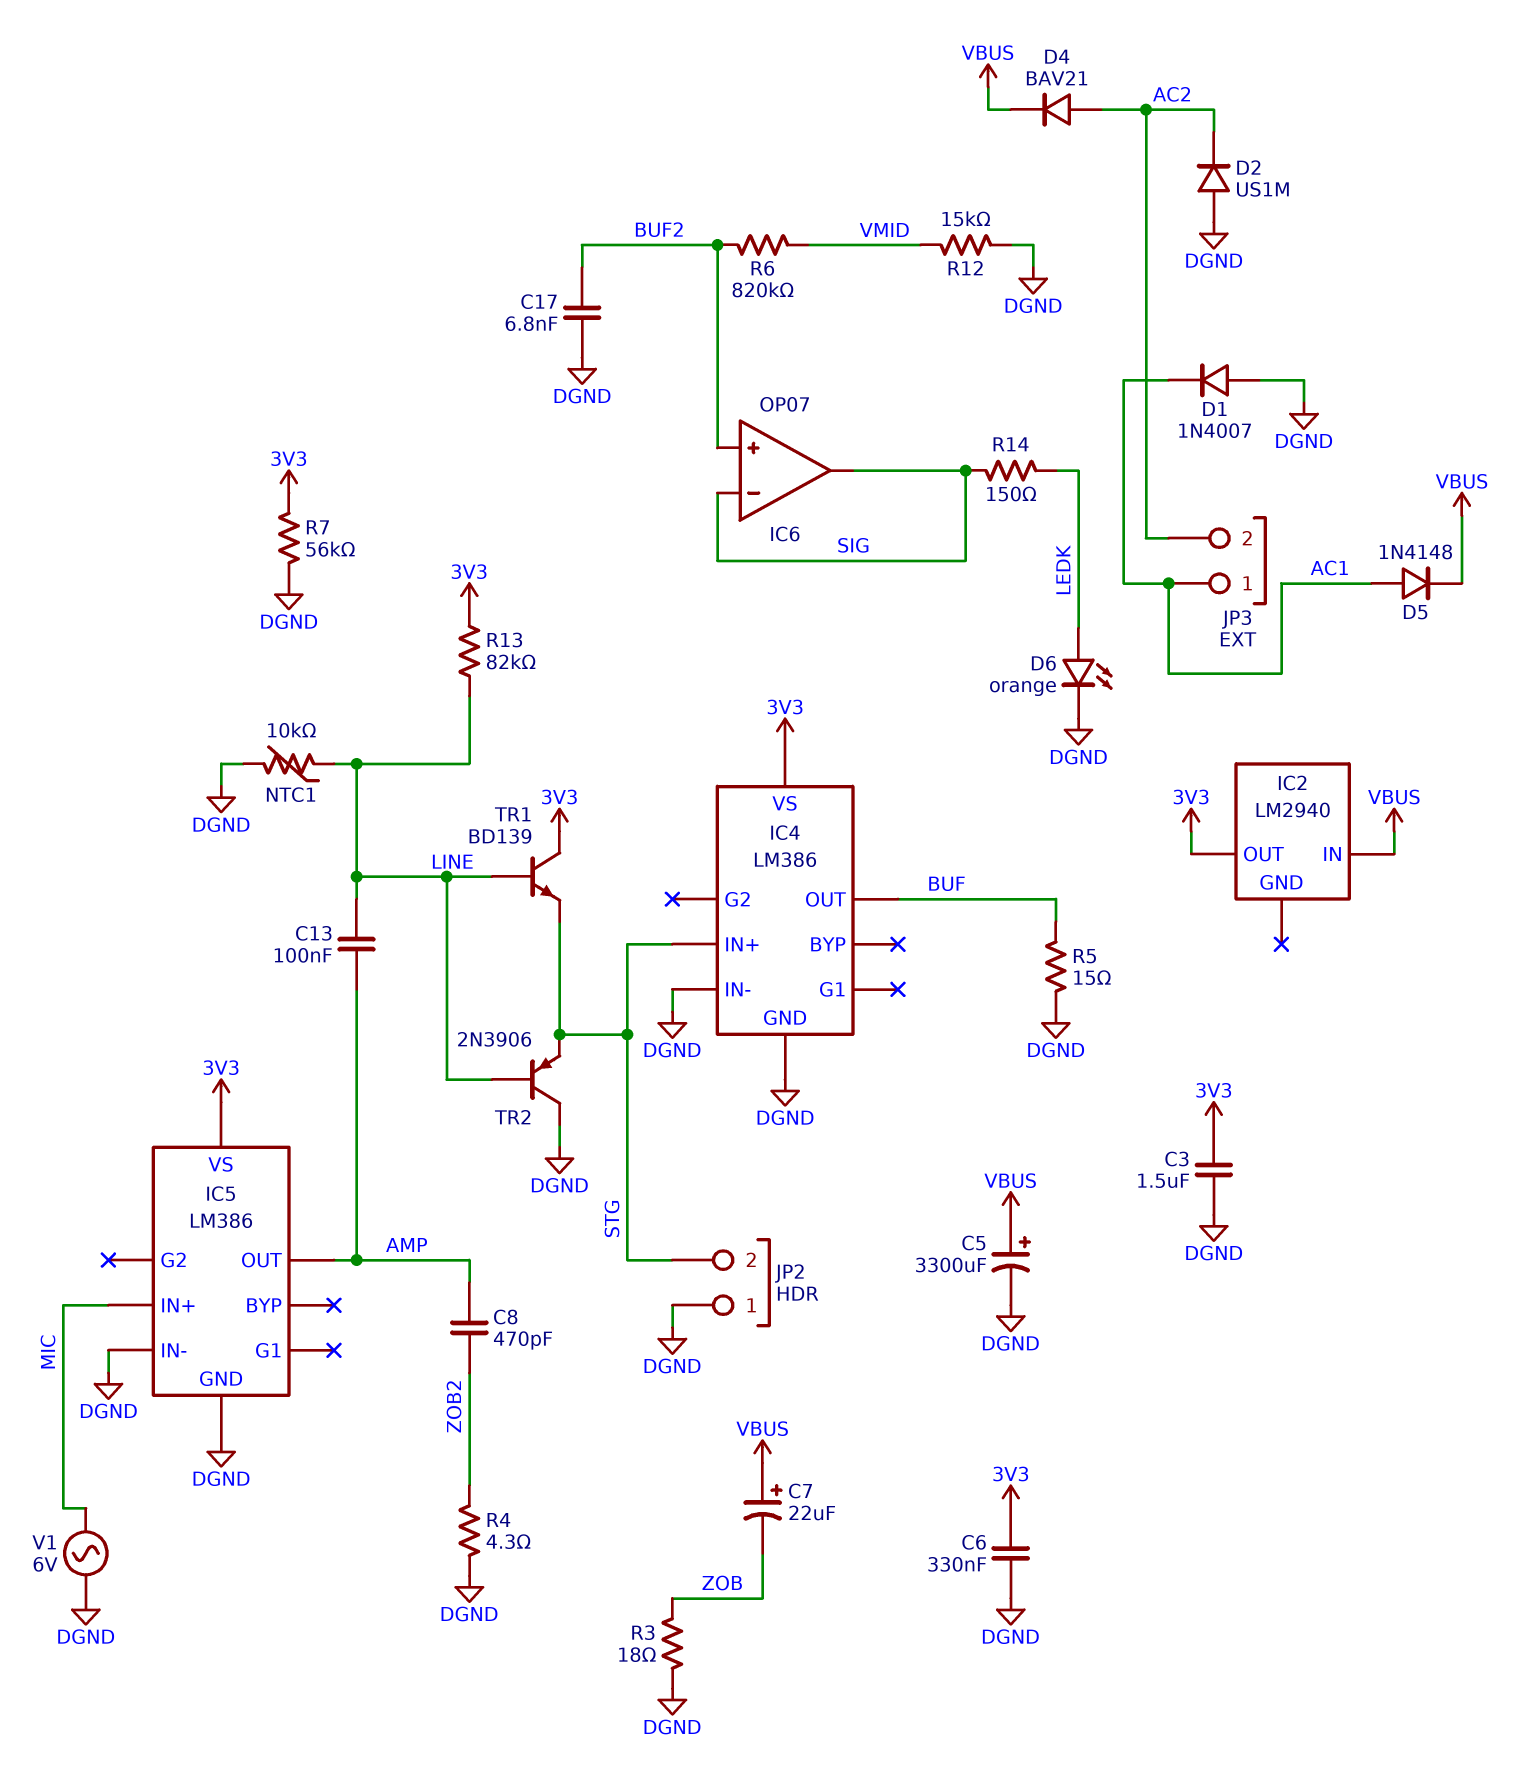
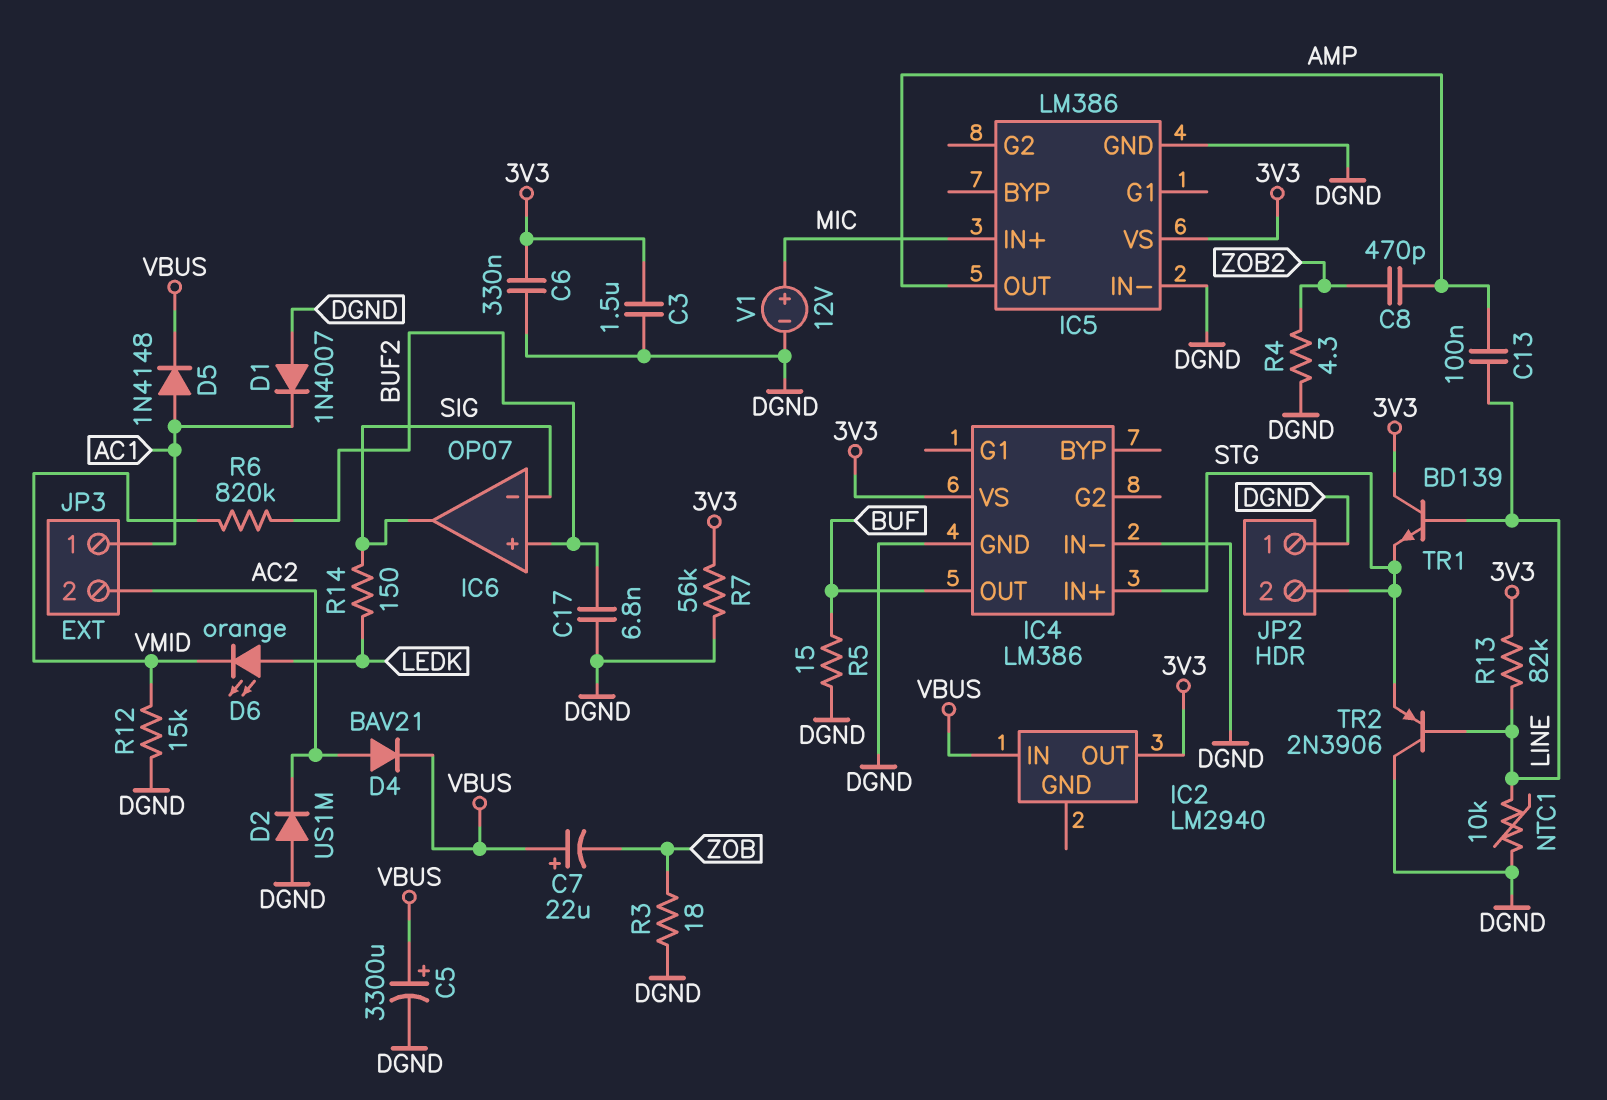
D6: LED orange (A LEDK, K DGND) -> LED orange (A LEDK, K VMID)
V1: AC 6V (DGND, MIC) -> 12V (plus MIC, minus DGND)

